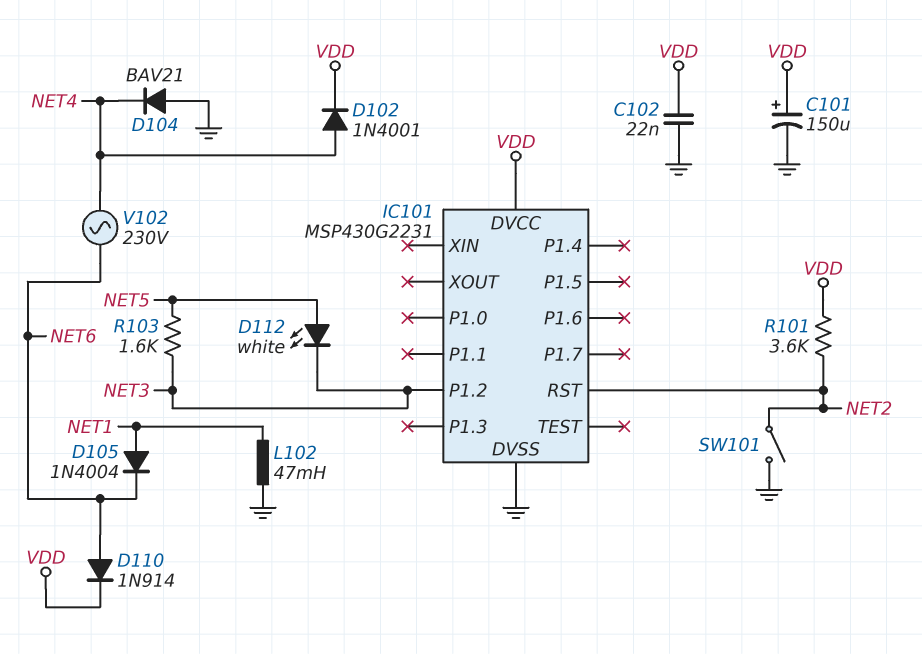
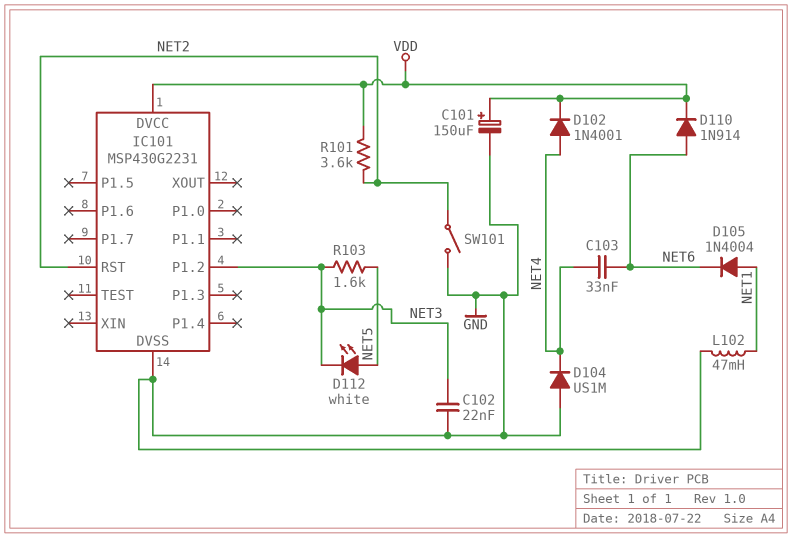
C102: 22nF (GND, VDD) -> 22nF (GND, NET3)
C103: none -> 33nF (NET4, NET6)
D104: diode BAV21 (A GND, K NET4) -> diode US1M (A GND, K NET4)
V102: AC 230V (NET4, NET6) -> none

